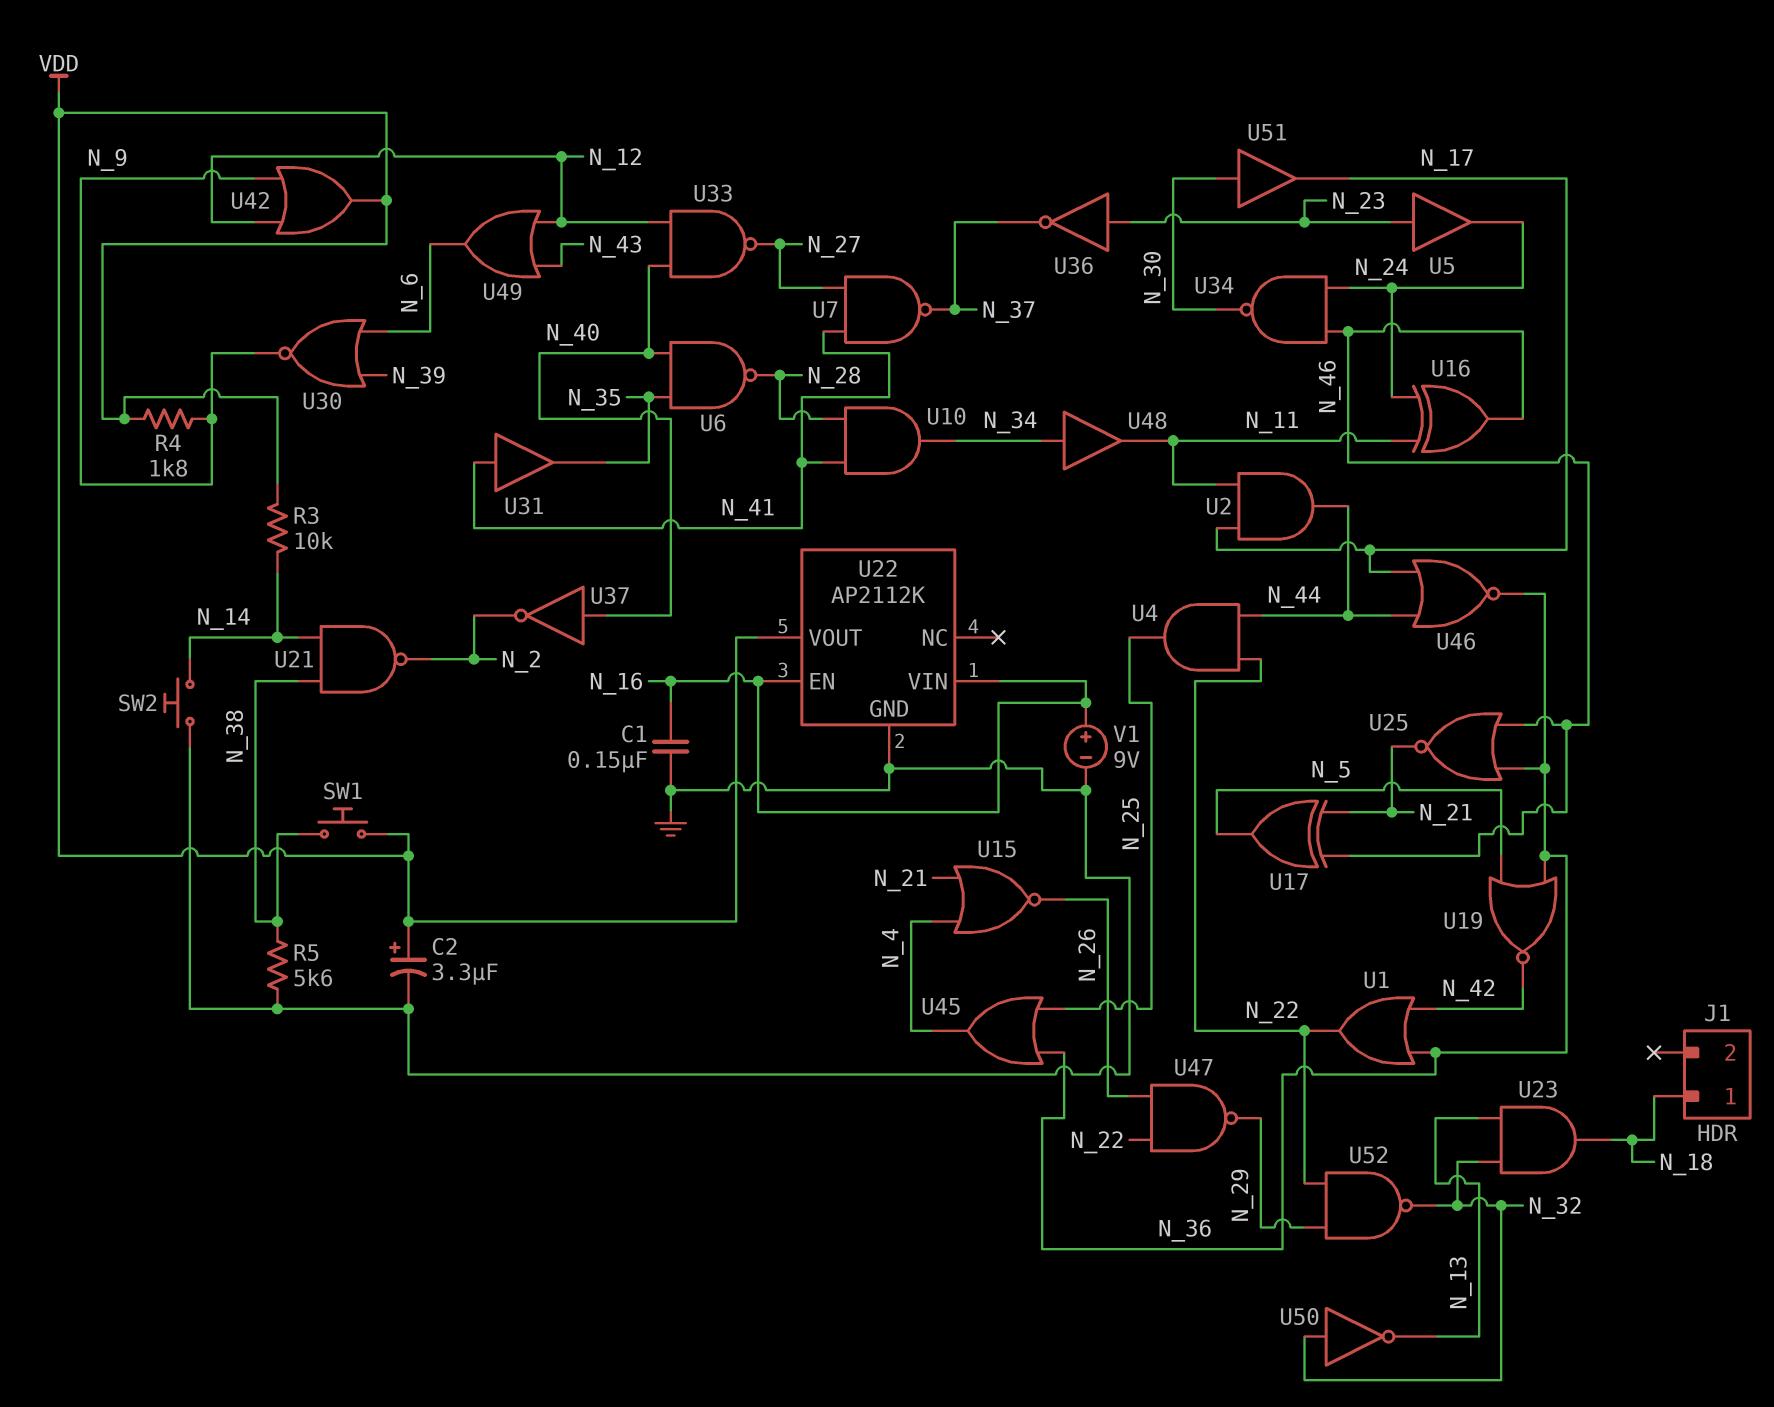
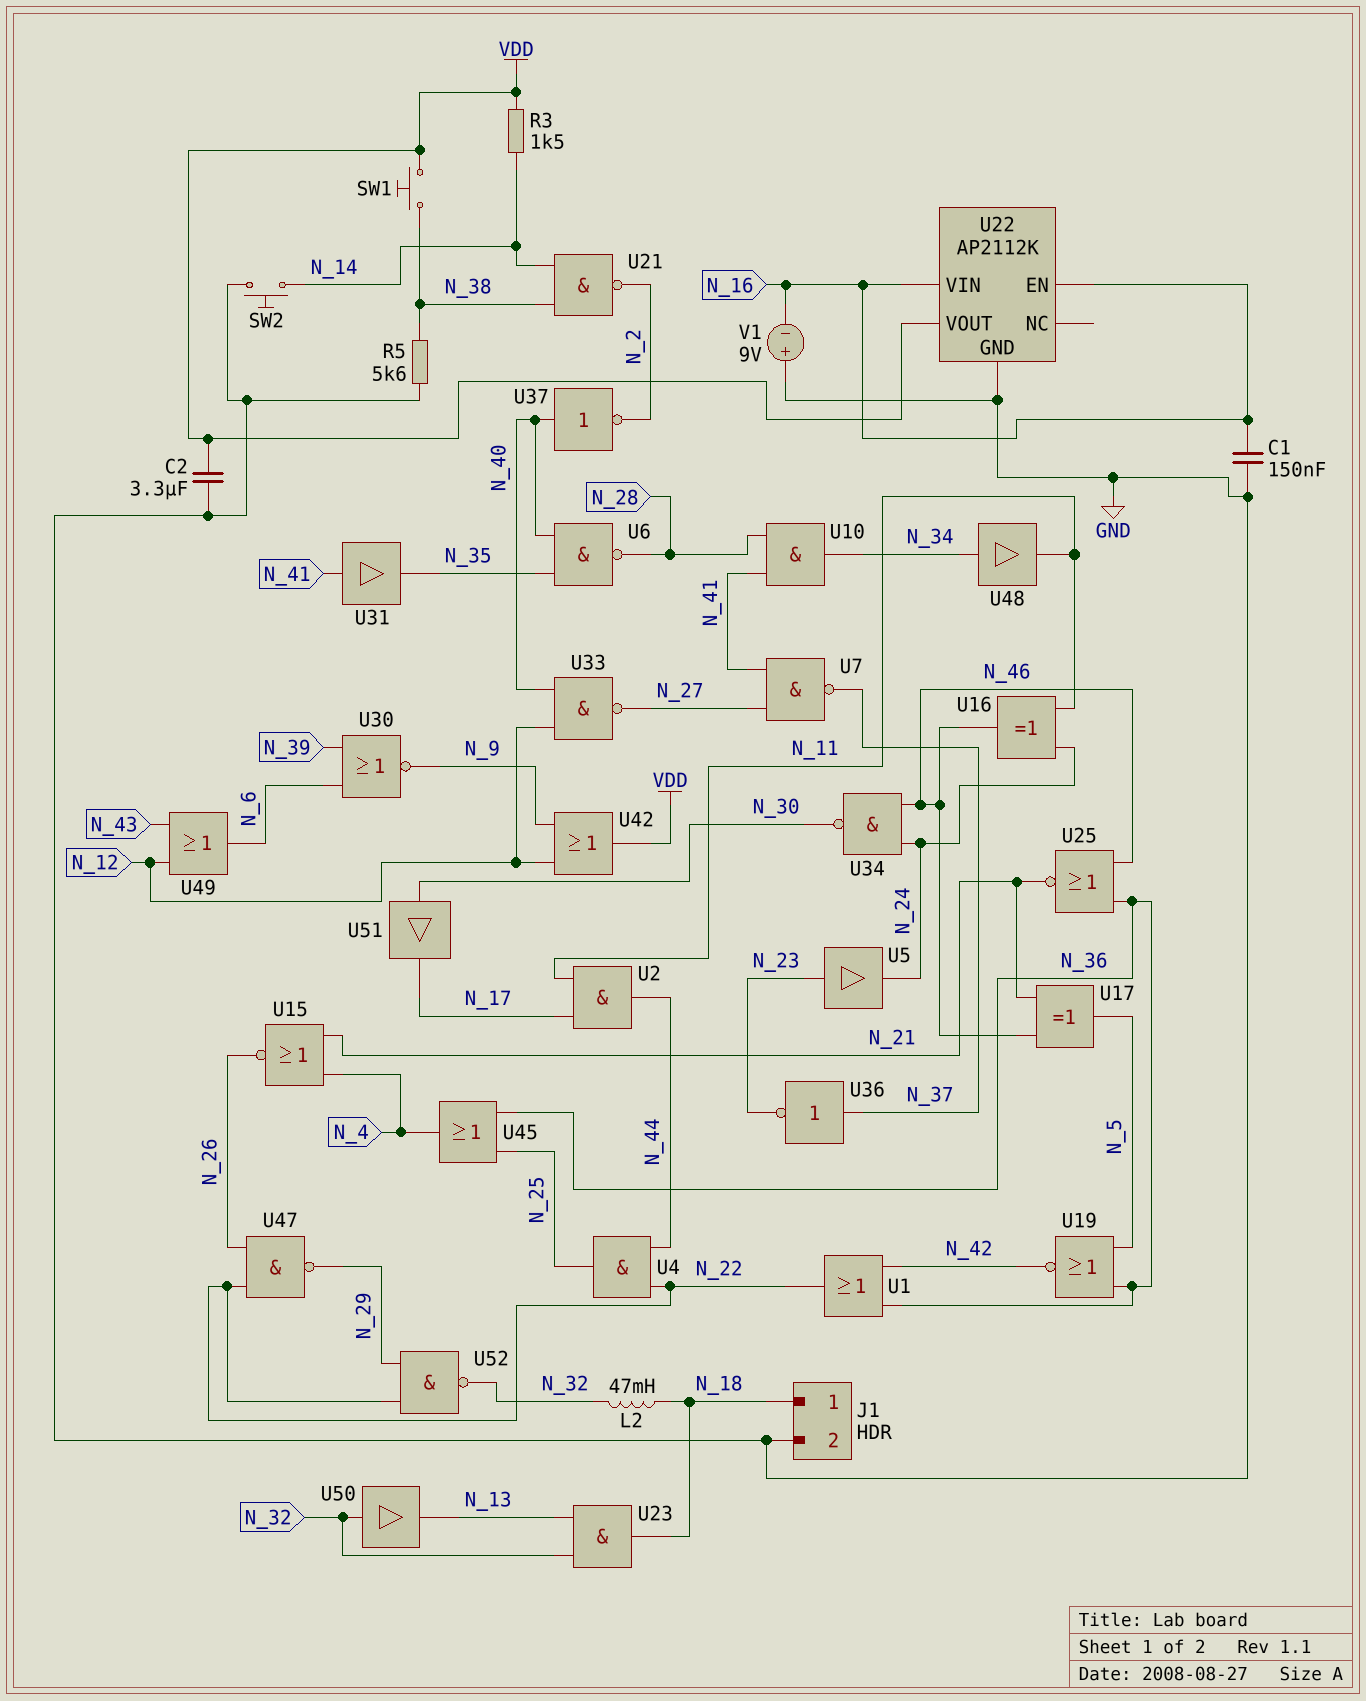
C2: 3.3uF (plus VDD, minus GND) -> 3.3uF (GND, VDD)
J1 pin 2: none -> GND
L2: none -> 47mH (N_18, N_32)
R3: 10k (N_14, VDD) -> 1.5k (N_14, VDD)
R4: 1.8k (N_9, VDD) -> none
U36: NOT (in N_23, out N_37) -> NOT (in N_37, out N_23)
U46: NOR (in N_17, in N_44, out N_36) -> none
U50: NOT (in N_32, out N_13) -> buffer (in N_32, out N_13)
V1: 9V (plus N_16, minus GND) -> 9V (plus GND, minus N_16)

